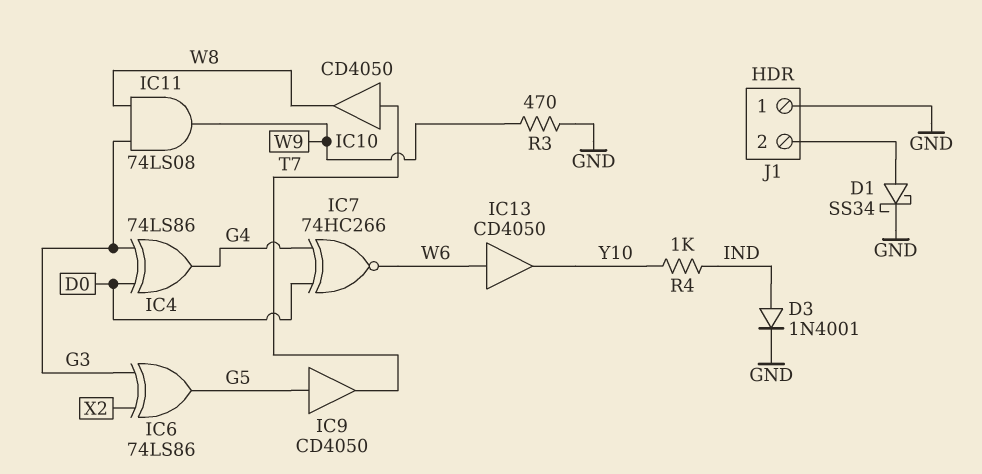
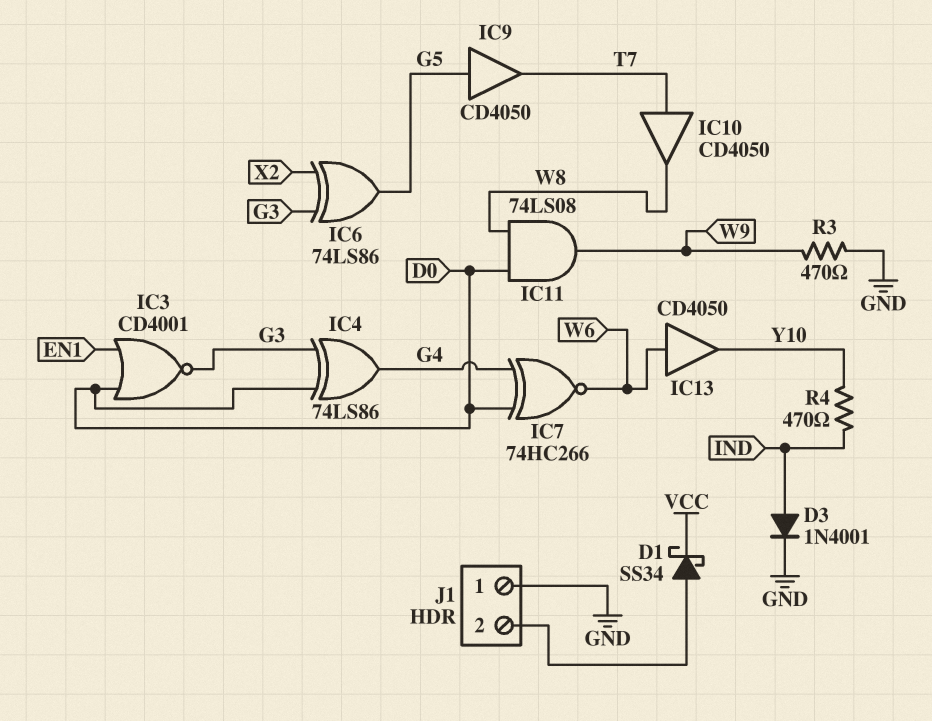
D1: schottky SS34 (A J1/2, K GND) -> schottky SS34 (A J1/2, K VCC)
IC3: none -> NOR CD4001 (in D0, in EN1, out G3)
IC11: AND 74LS08 (in G3, in W8, out W9) -> AND 74LS08 (in D0, in W8, out W9)
R4: 1k (IND, Y10) -> 470 (IND, Y10)

